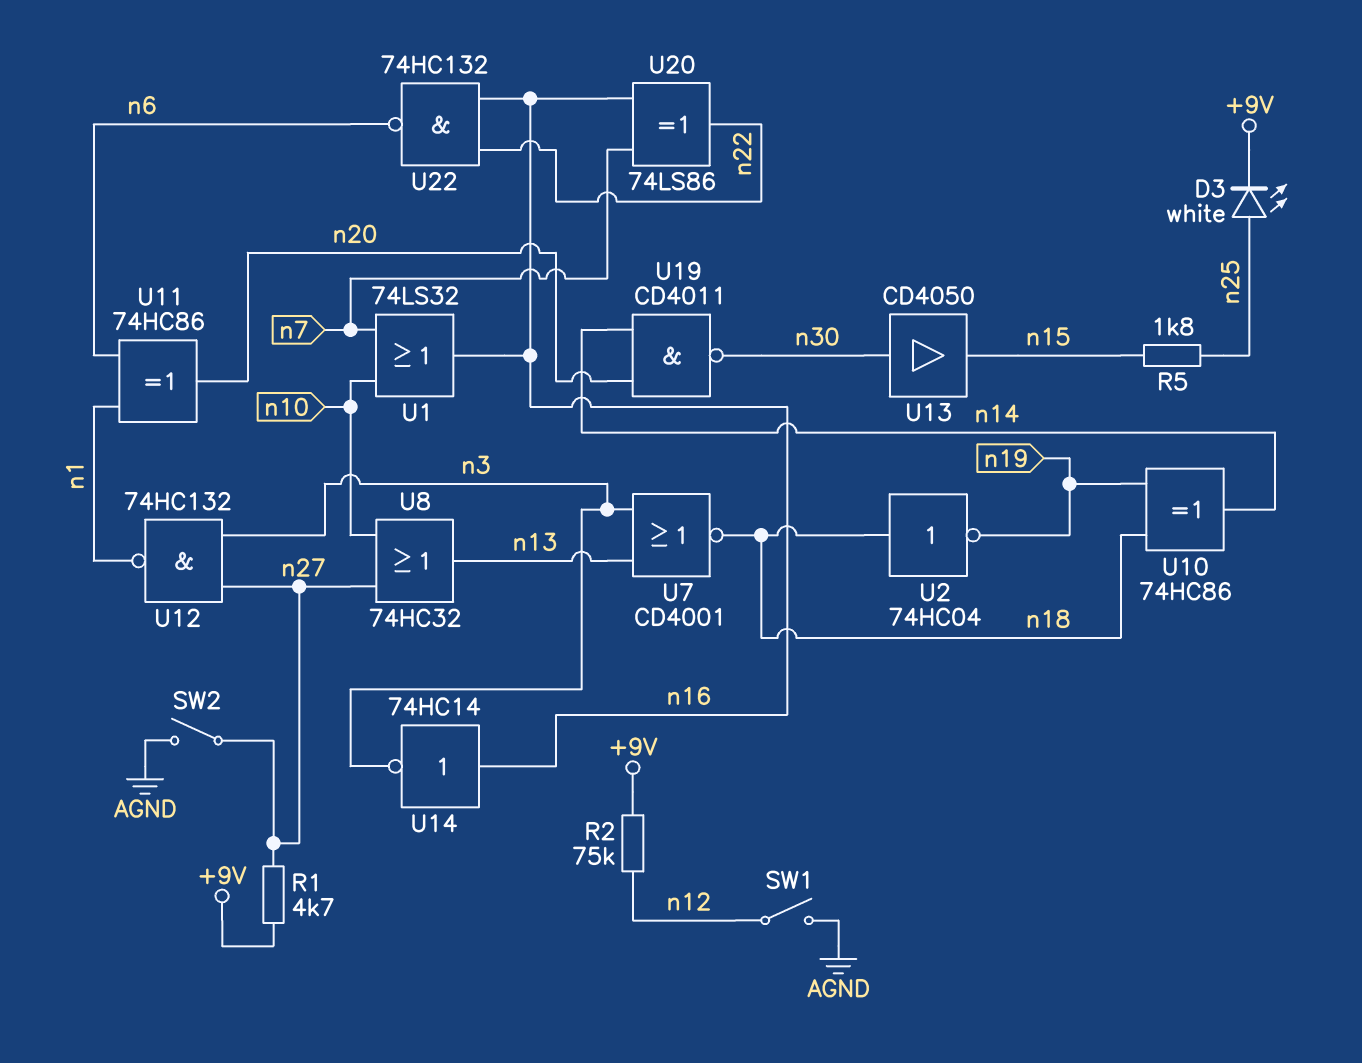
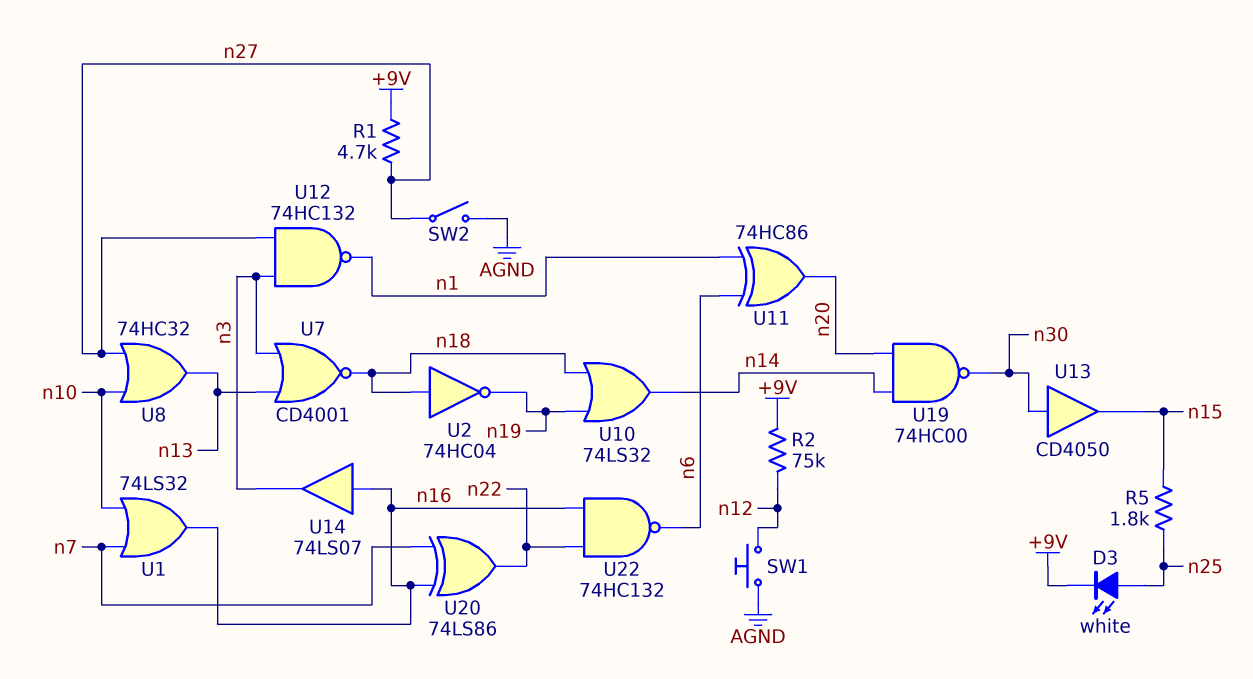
SW1: switch (AGND, n12) -> button (AGND, n12)
U10: XOR 74HC86 (in n18, in n19, out n14) -> OR 74LS32 (in n18, in n19, out n14)
U14: NOT 74HC14 (in n16, out n3) -> buffer 74LS07 (in n16, out n3)
U19: NAND CD4011 (in n14, in n20, out n30) -> NAND 74HC00 (in n14, in n20, out n30)

